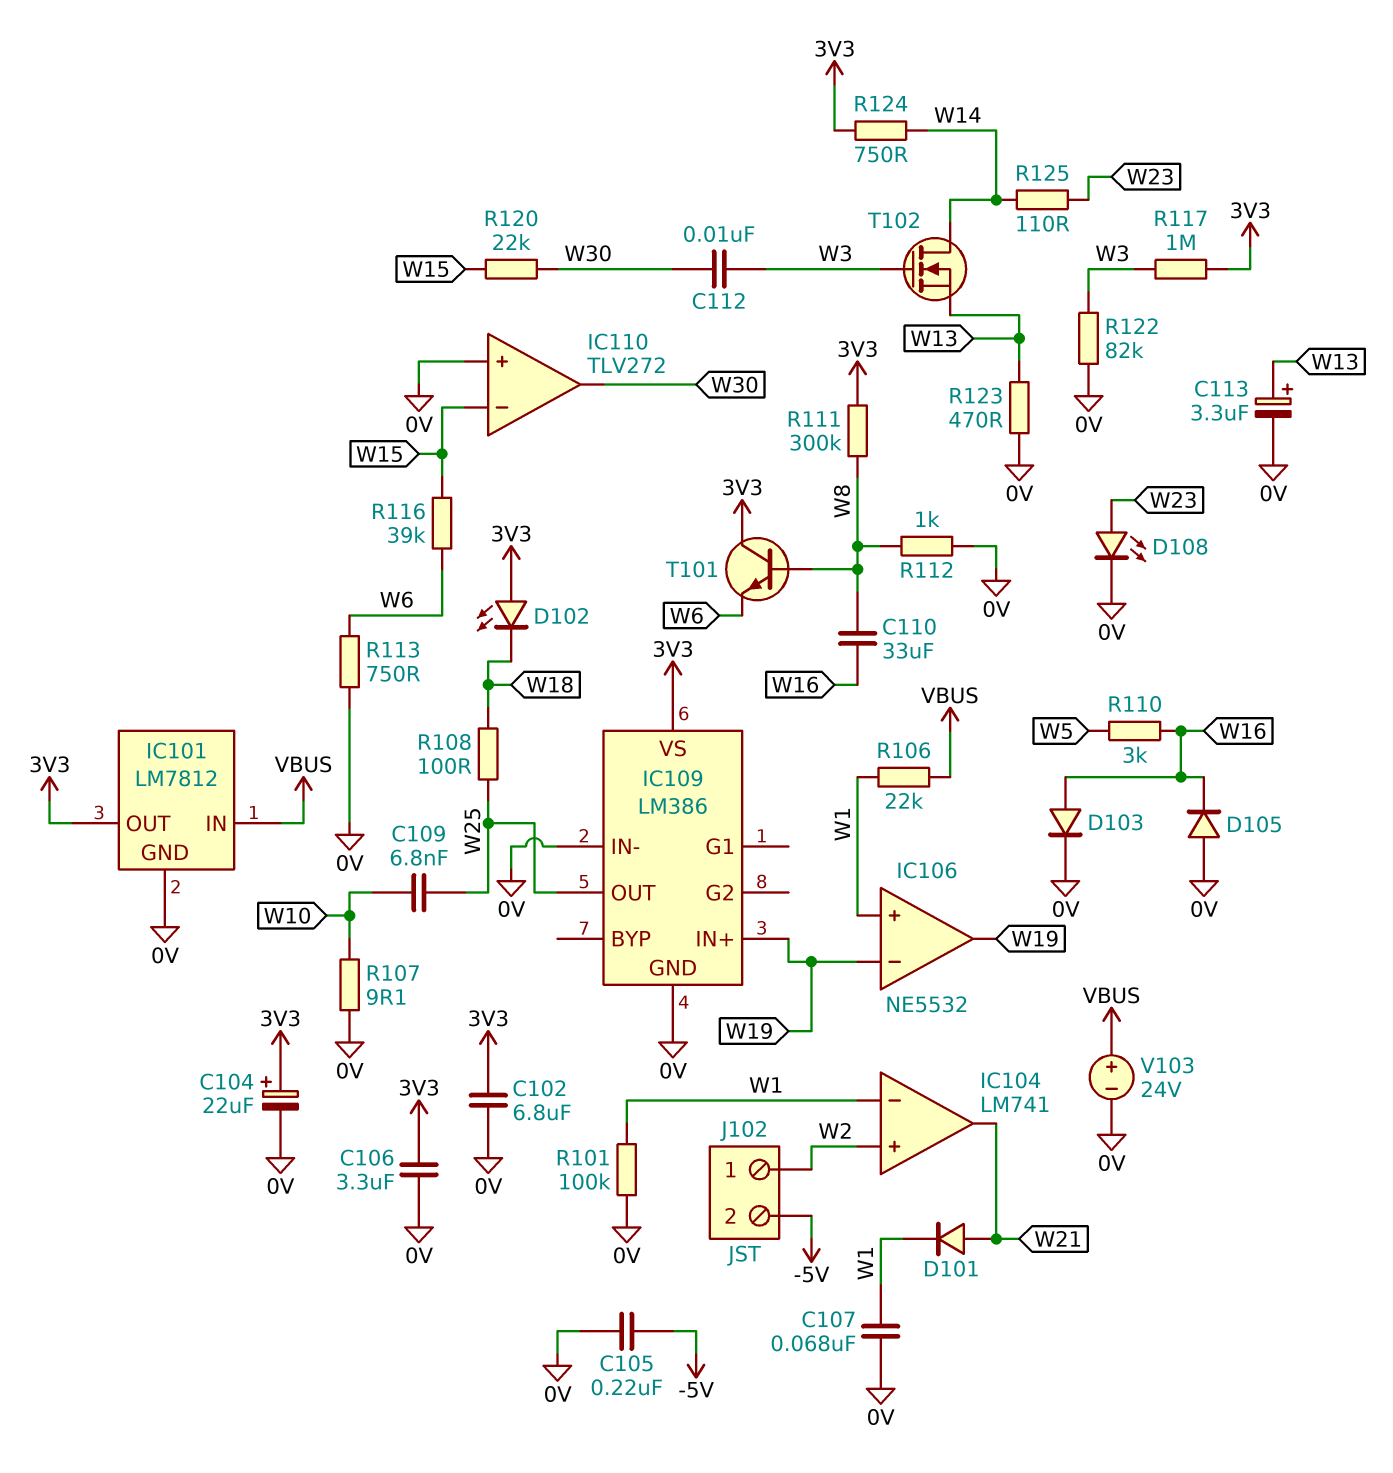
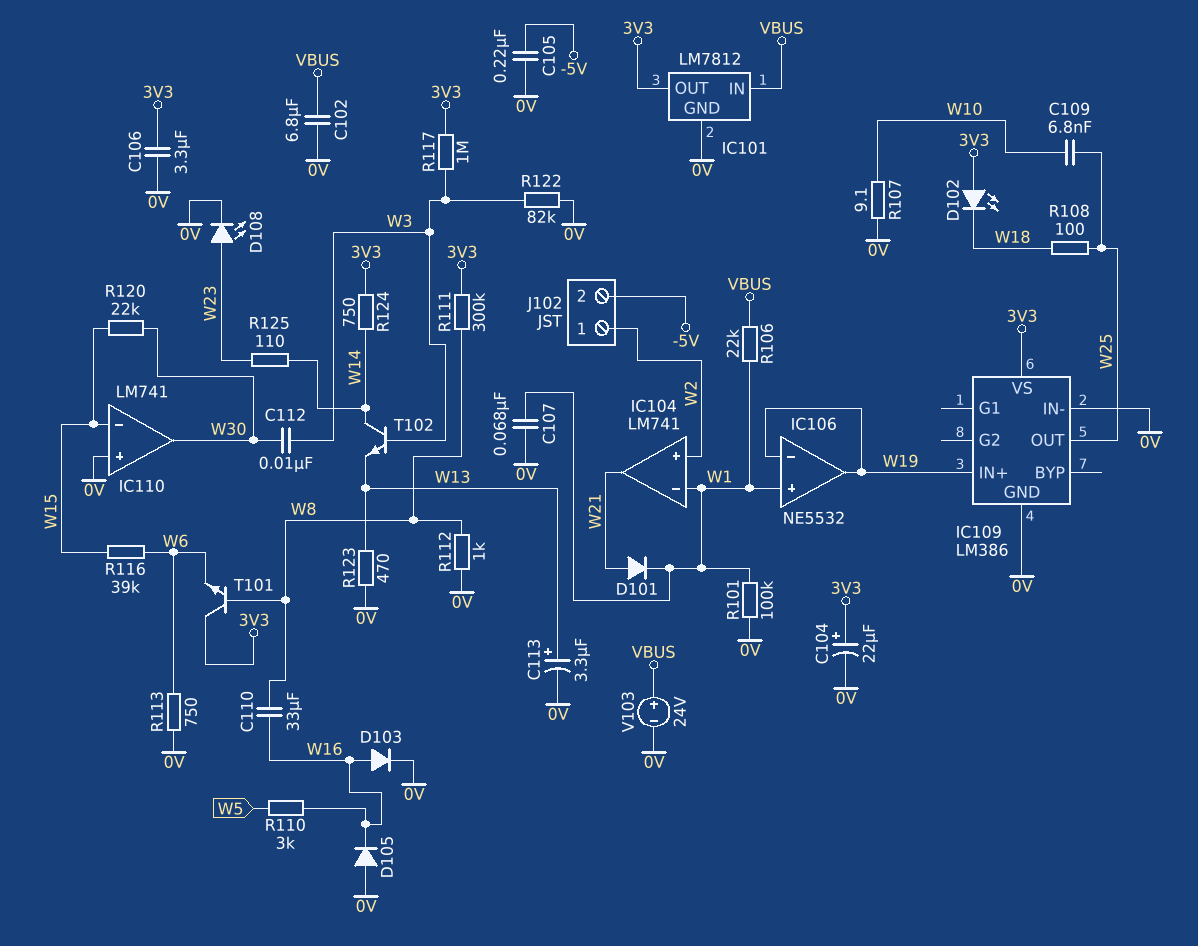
C102: 6.8uF (0V, 3V3) -> 6.8uF (0V, VBUS)
IC110: TLV272 -> LM741
T102: NMOS (G W3, D W14, S W13) -> NPN (B W3, C W14, E W13)

